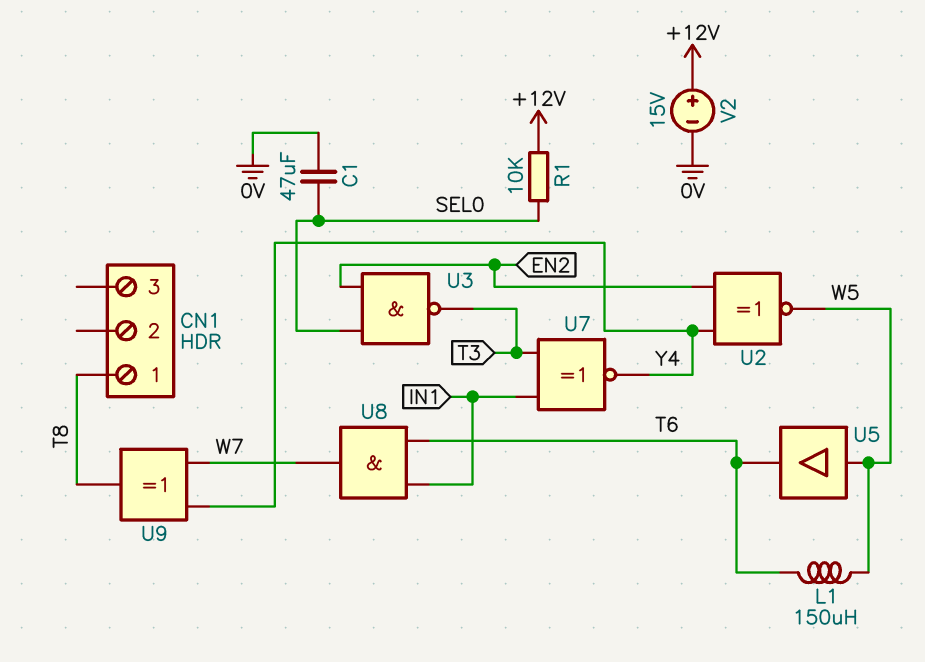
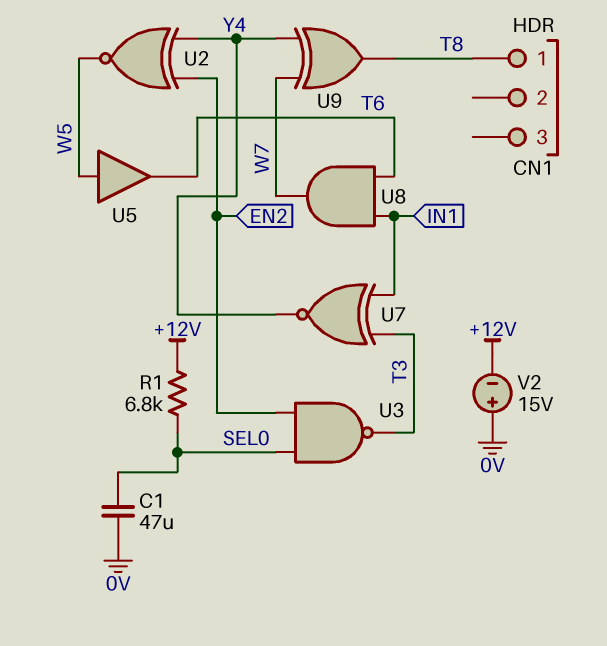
L1: 150uH (T6, W5) -> none
R1: 10k (+12V, SEL0) -> 6.8k (+12V, SEL0)
V2: 15V (plus +12V, minus 0V) -> 15V (plus 0V, minus +12V)

